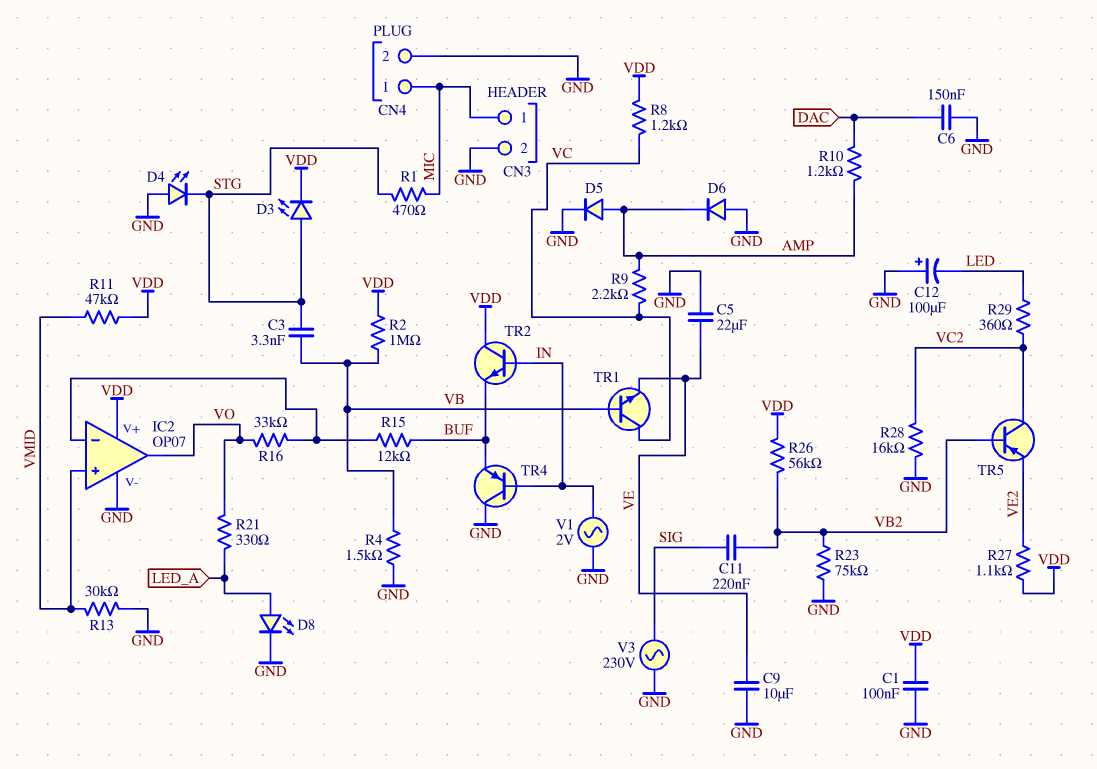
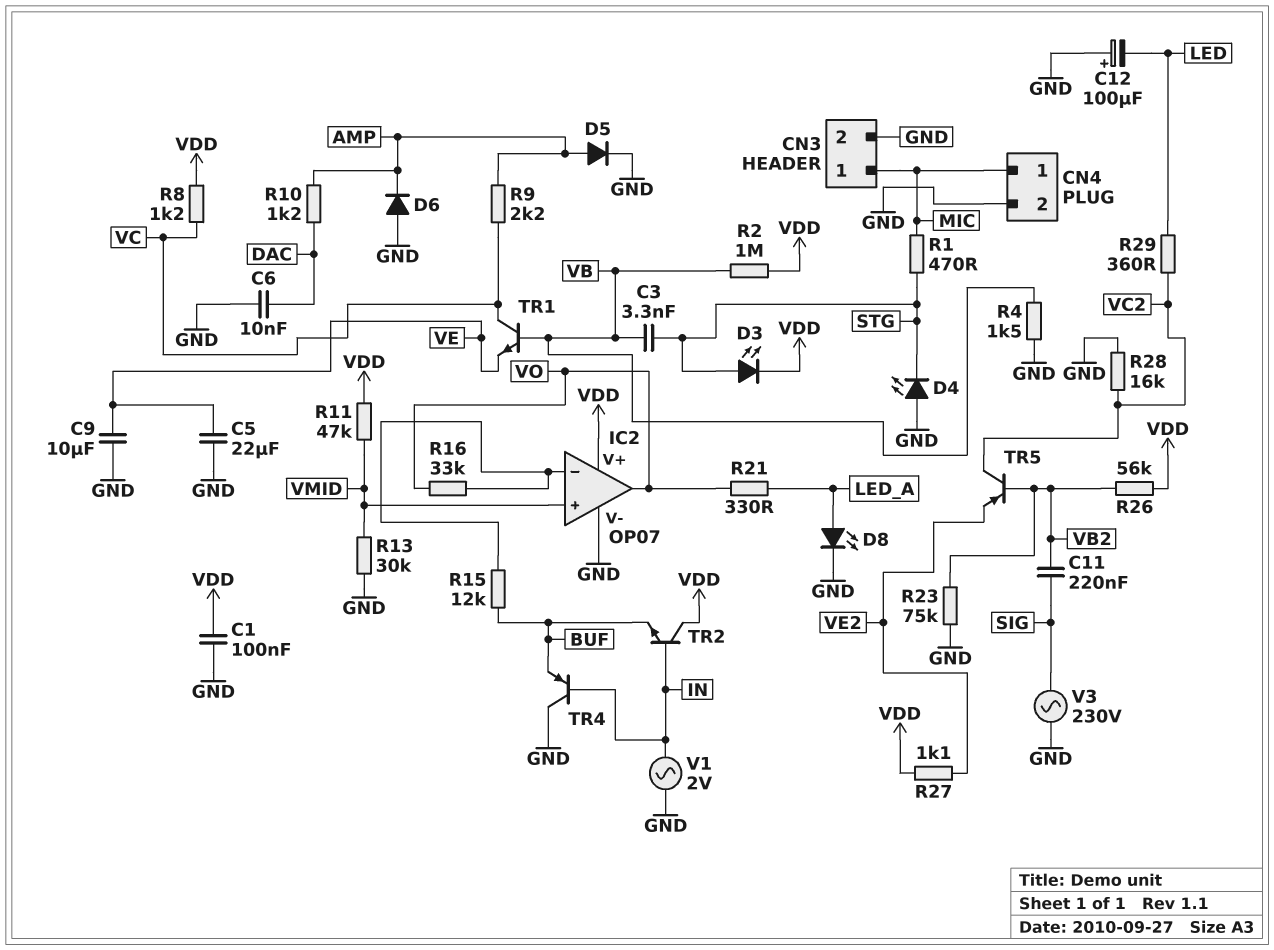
C6: 150nF (DAC, GND) -> 10nF (DAC, GND)

